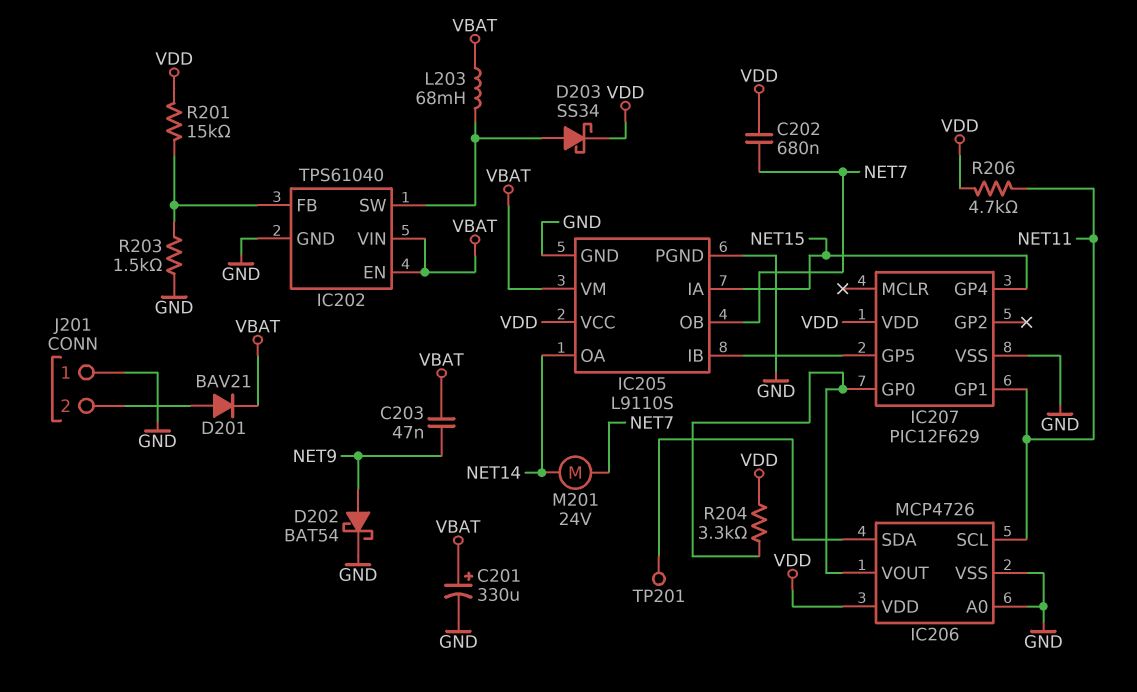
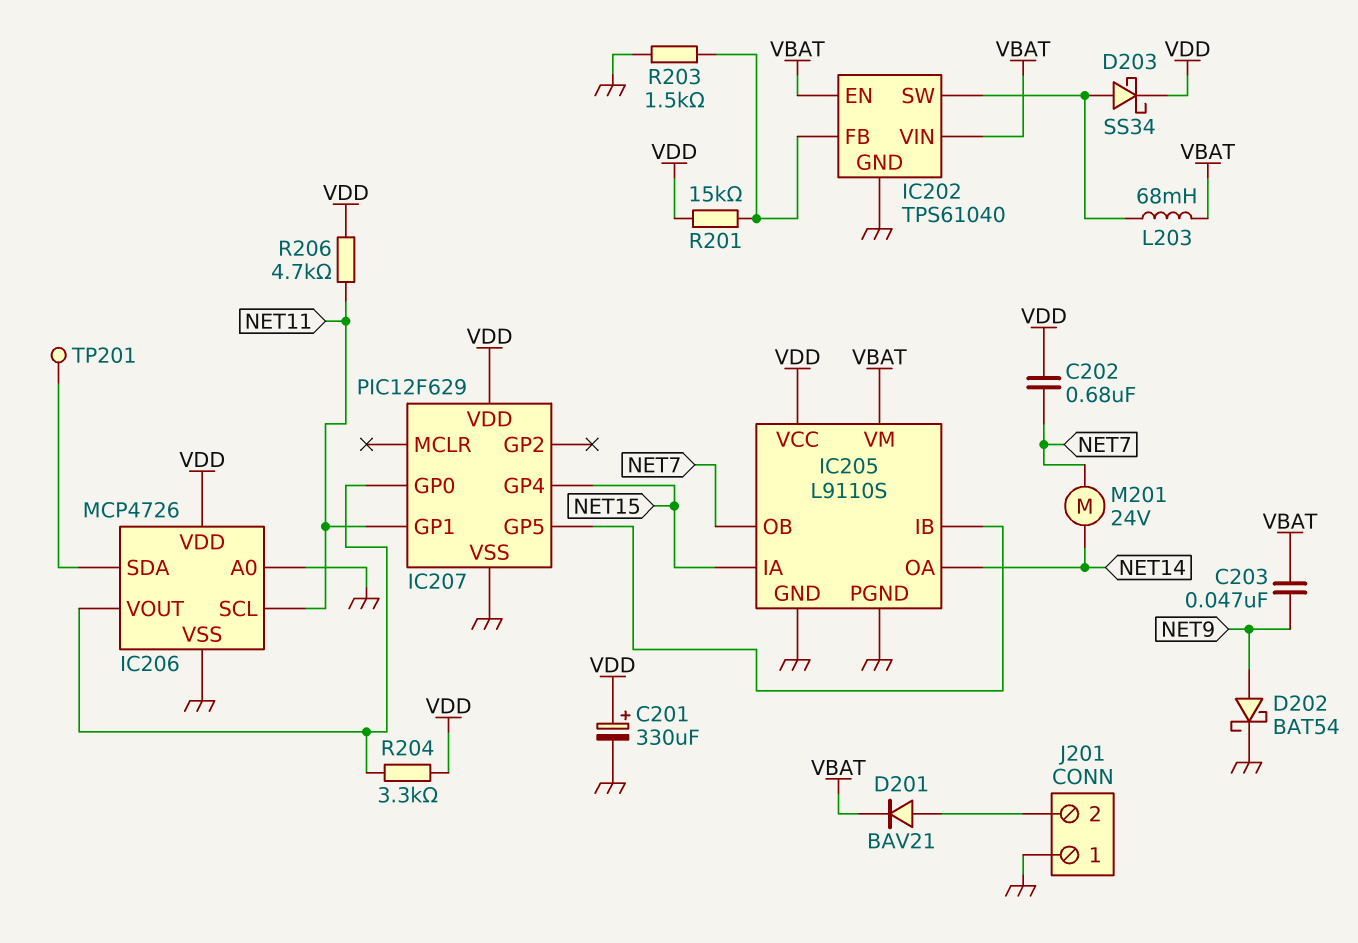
C201: 330uF (plus VBAT, minus GND) -> 330uF (plus VDD, minus GND)

